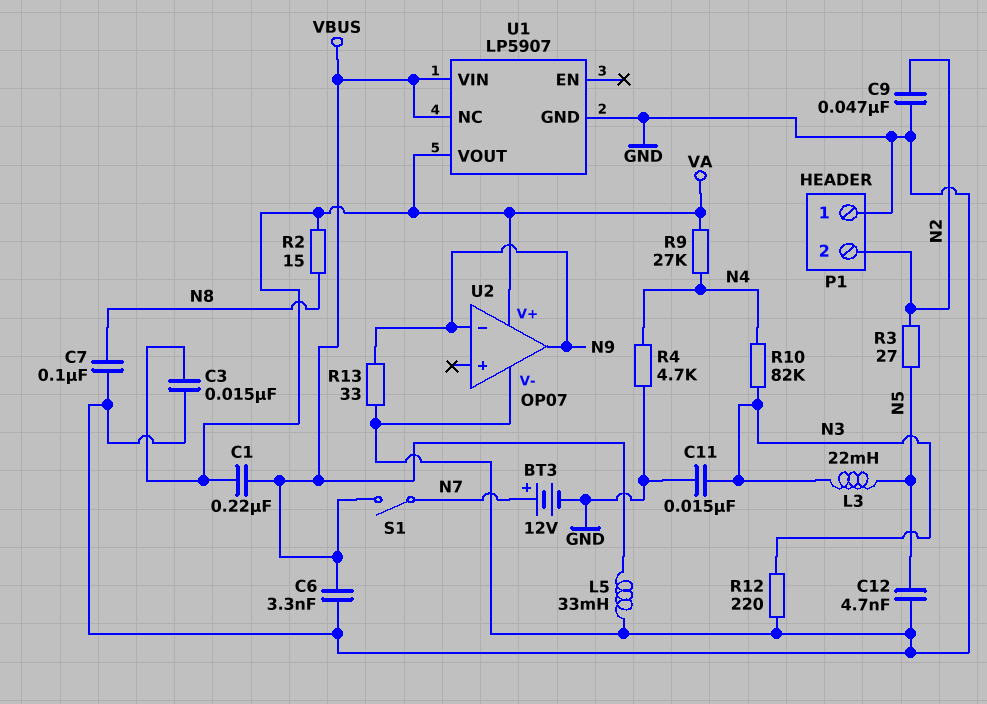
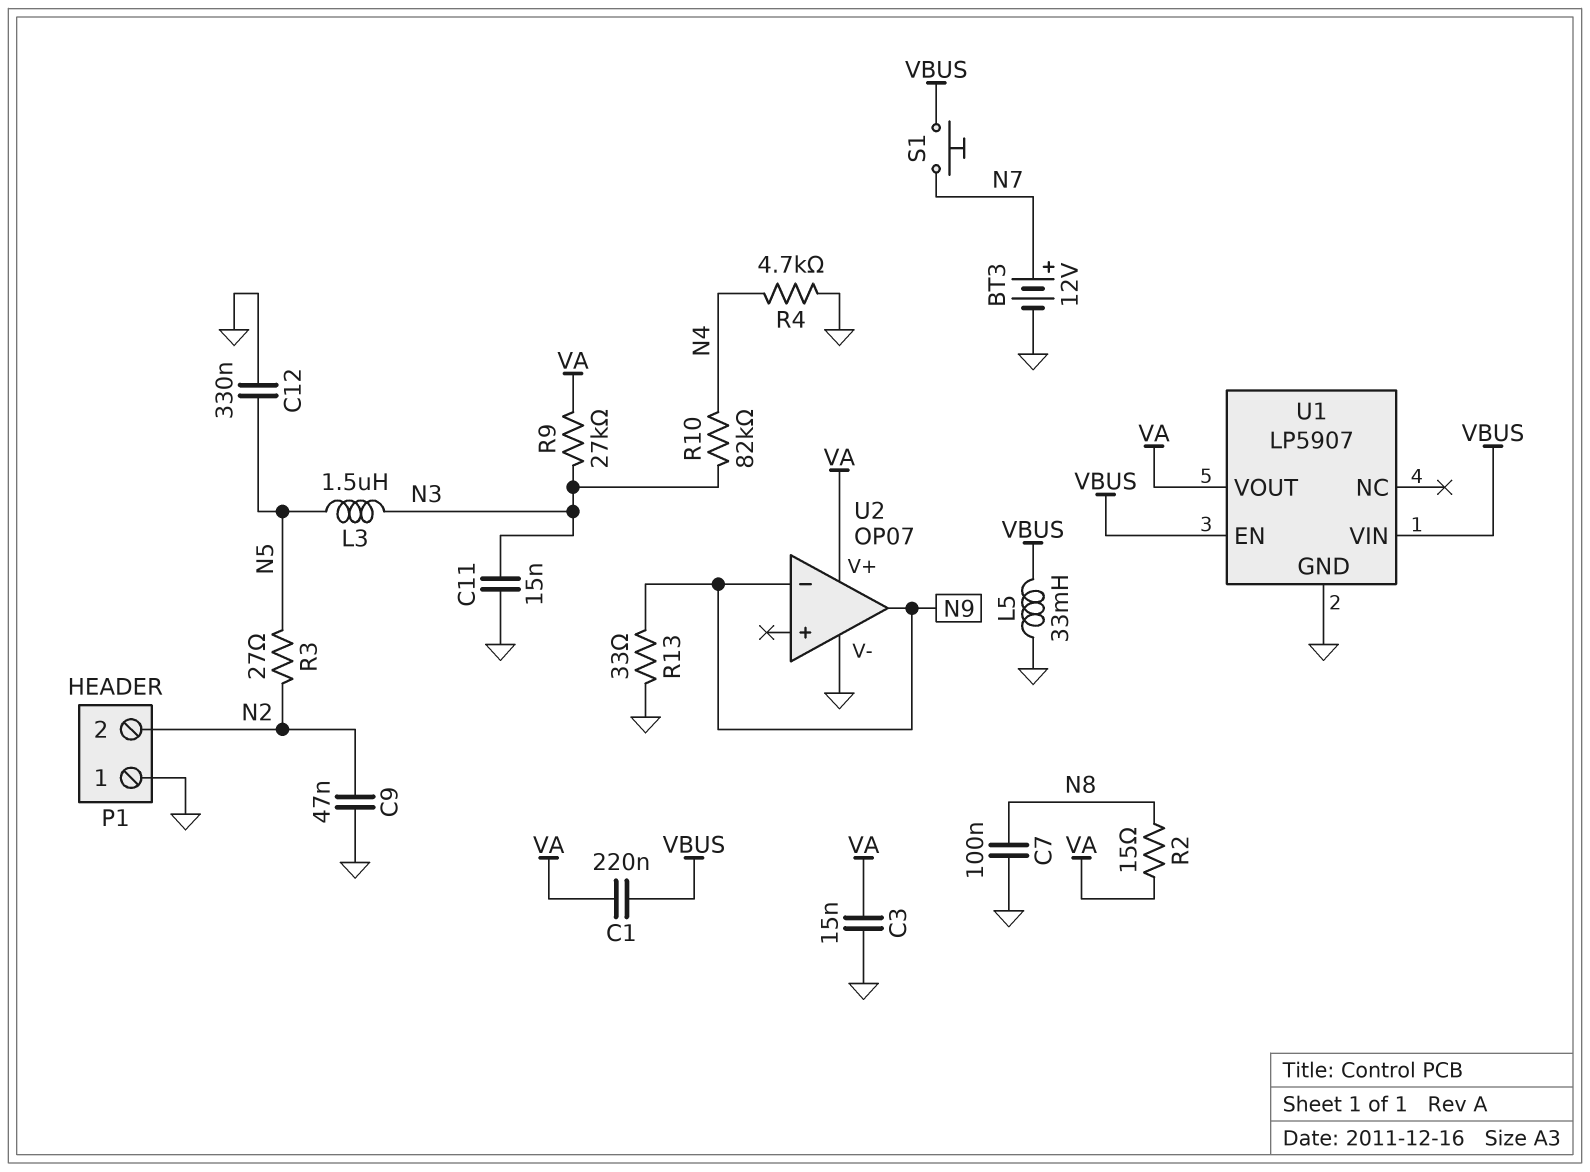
C6: 3.3nF (GND, VBUS) -> none
C12: 4.7nF (GND, N5) -> 330nF (GND, N5)
L3: 22mH (N3, N5) -> 1.5uH (N3, N5)
R9: 27k (N4, VA) -> 27k (N3, VA)
R12: 220 (GND, N3) -> none
S1: switch (N7, VBUS) -> button (N7, VBUS)
U1 pin EN: none -> VBUS
U1 pin NC: VBUS -> none

